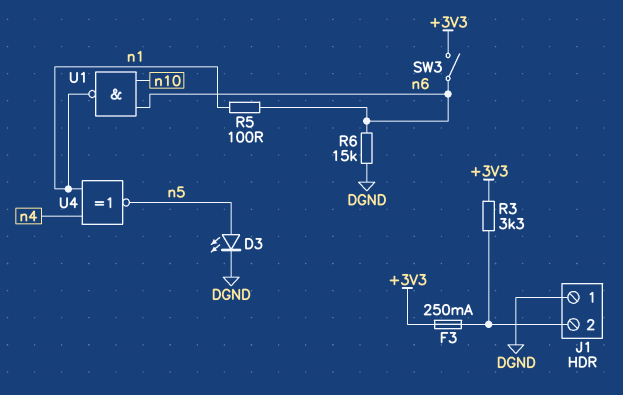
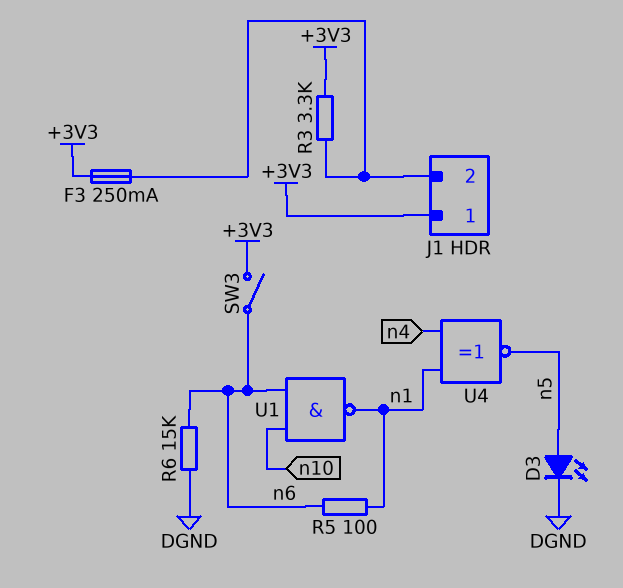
J1 pin 1: DGND -> +3V3

